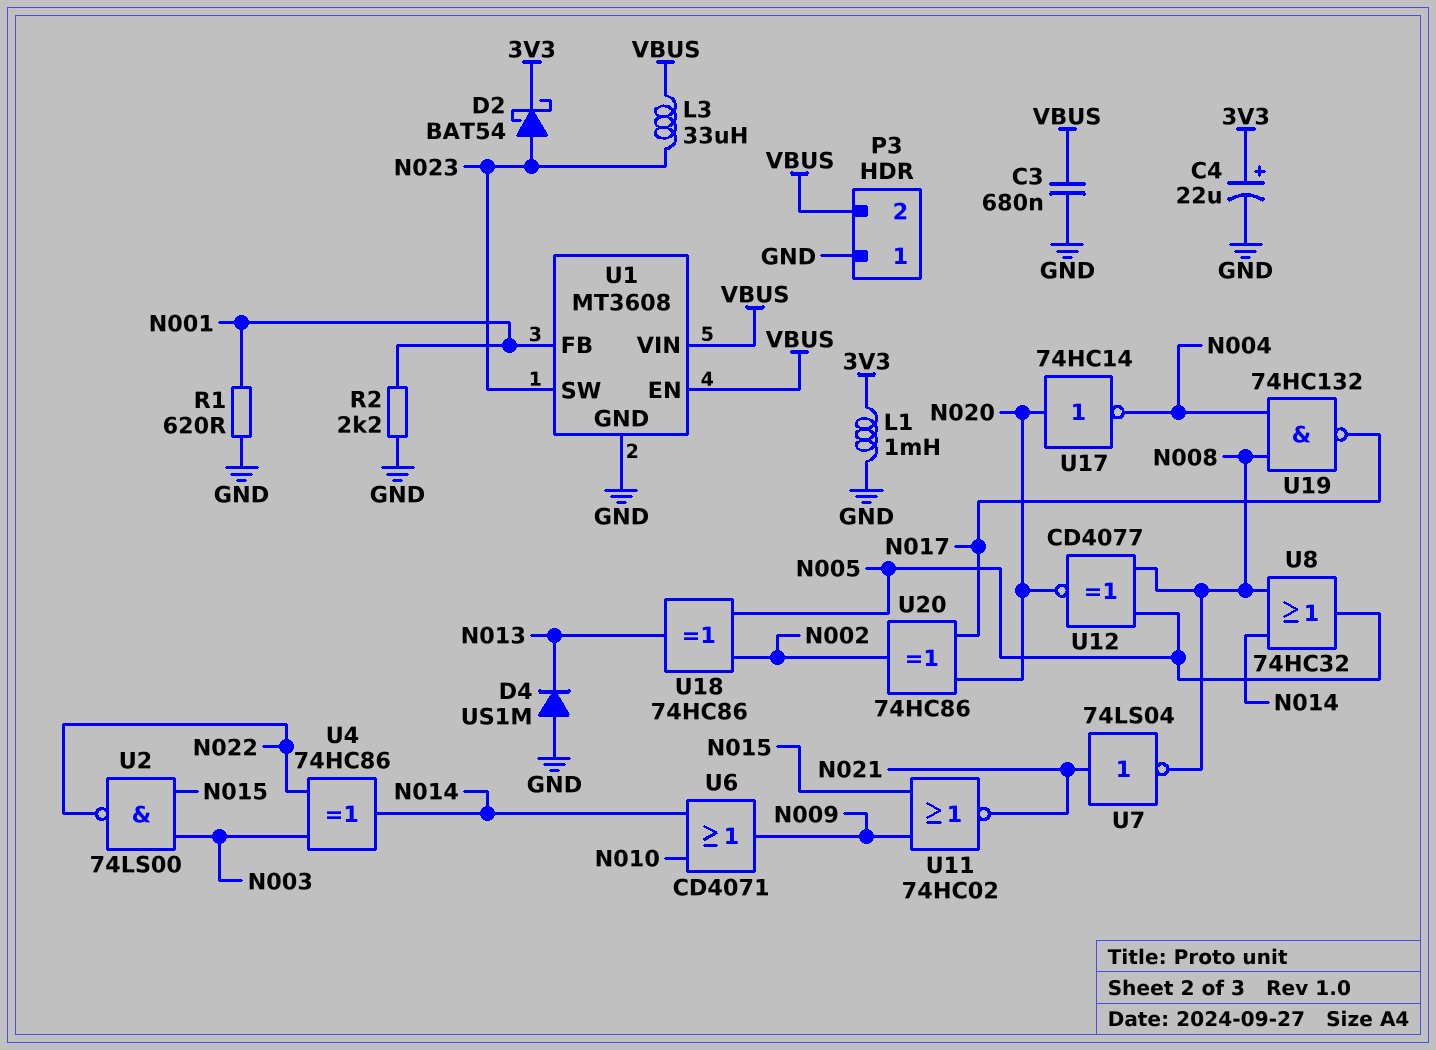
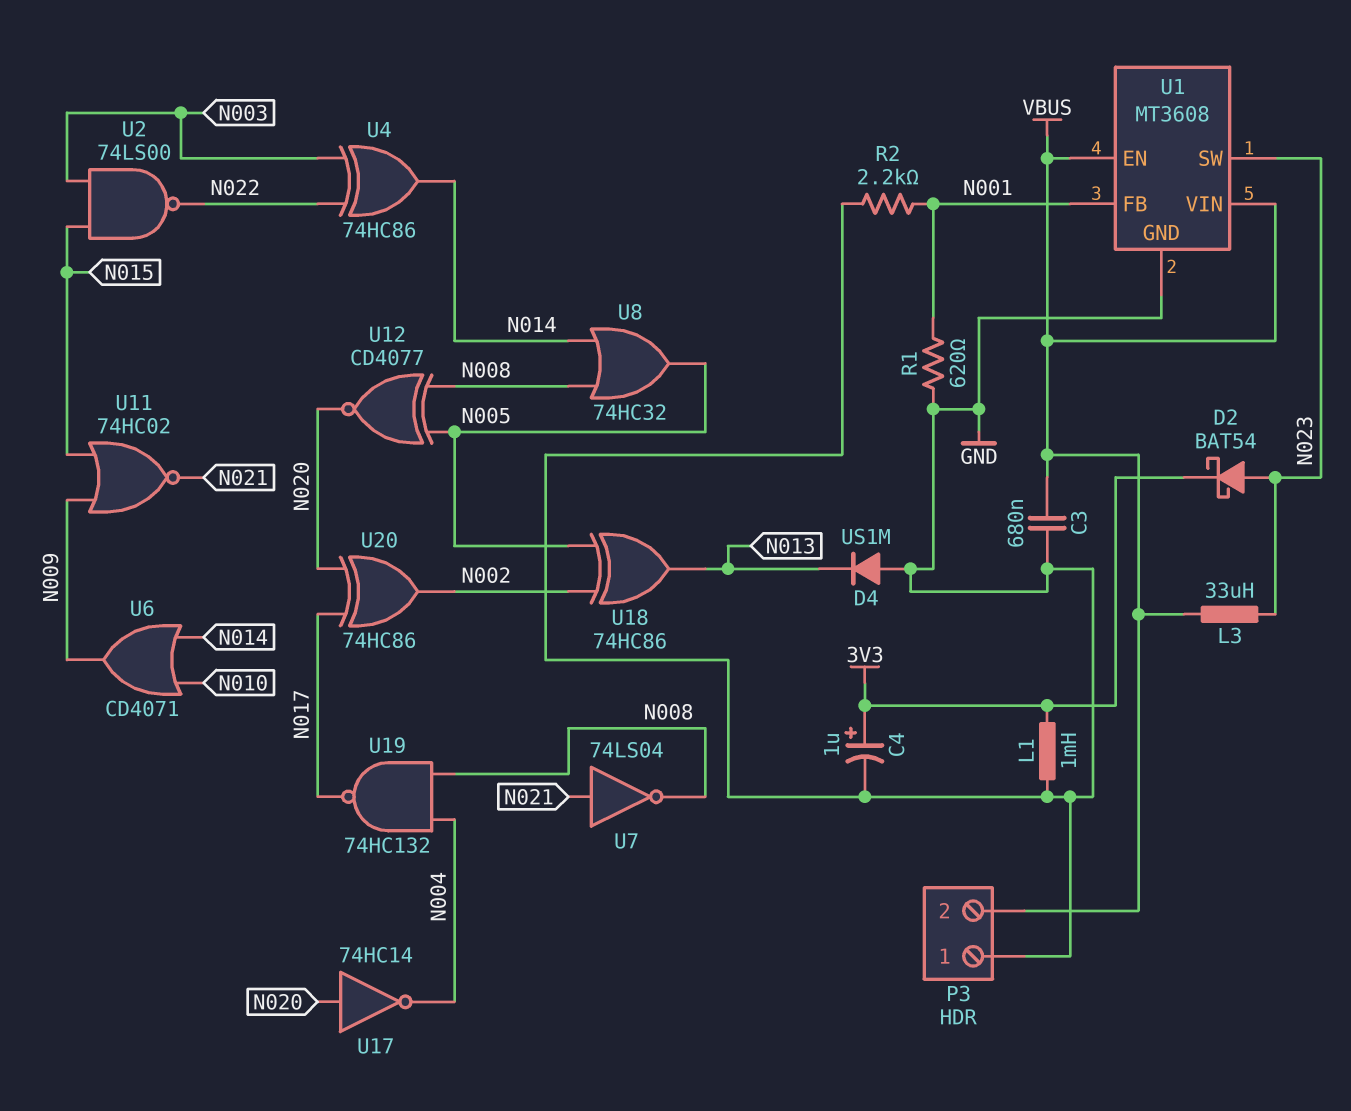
C4: 22uF (plus 3V3, minus GND) -> 1uF (plus 3V3, minus GND)

